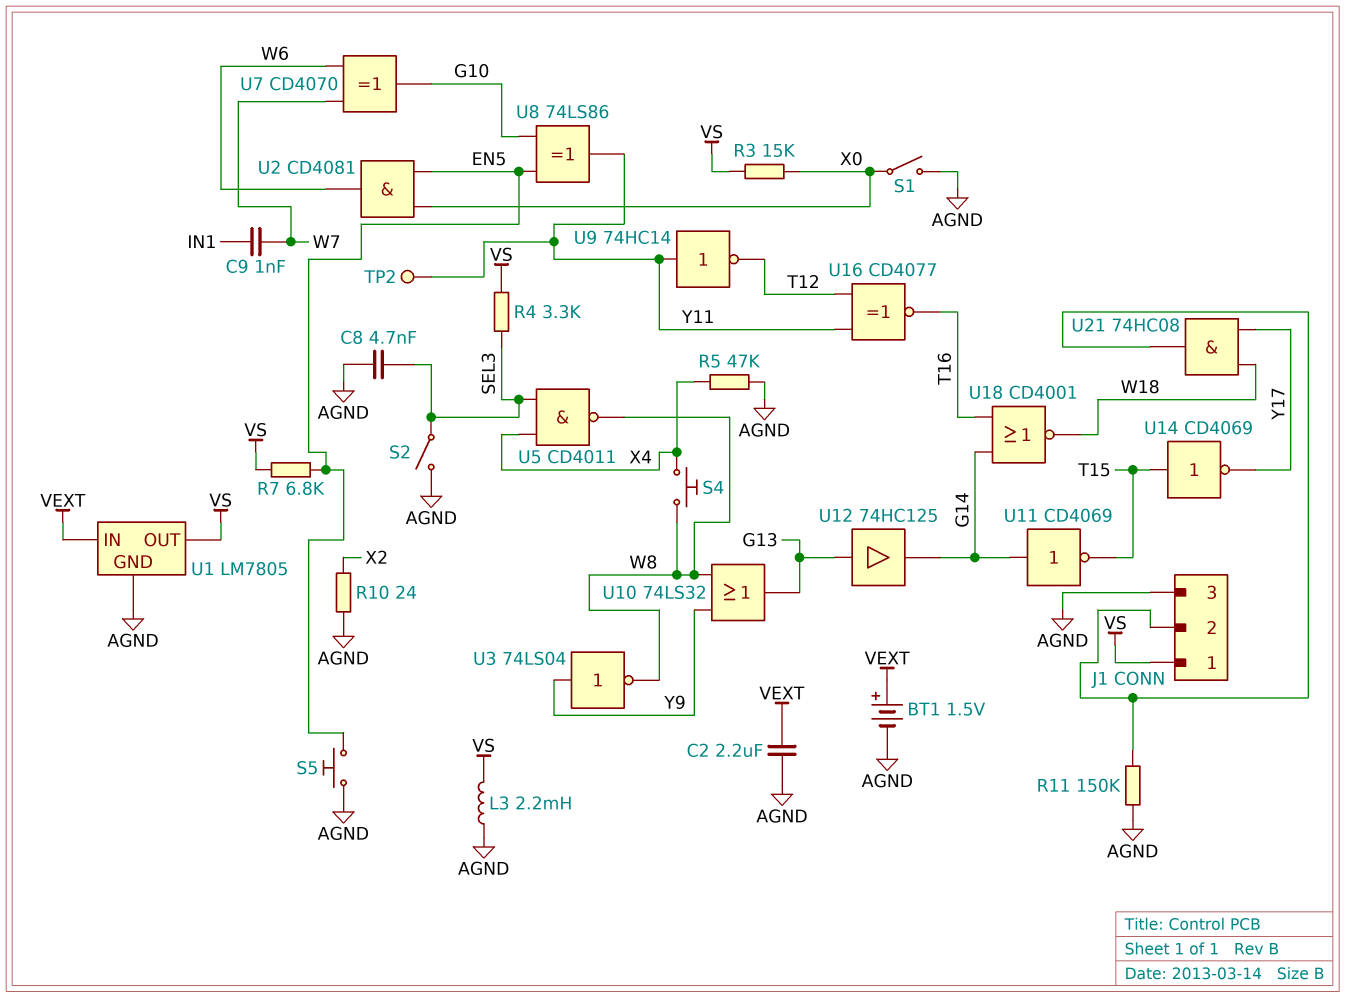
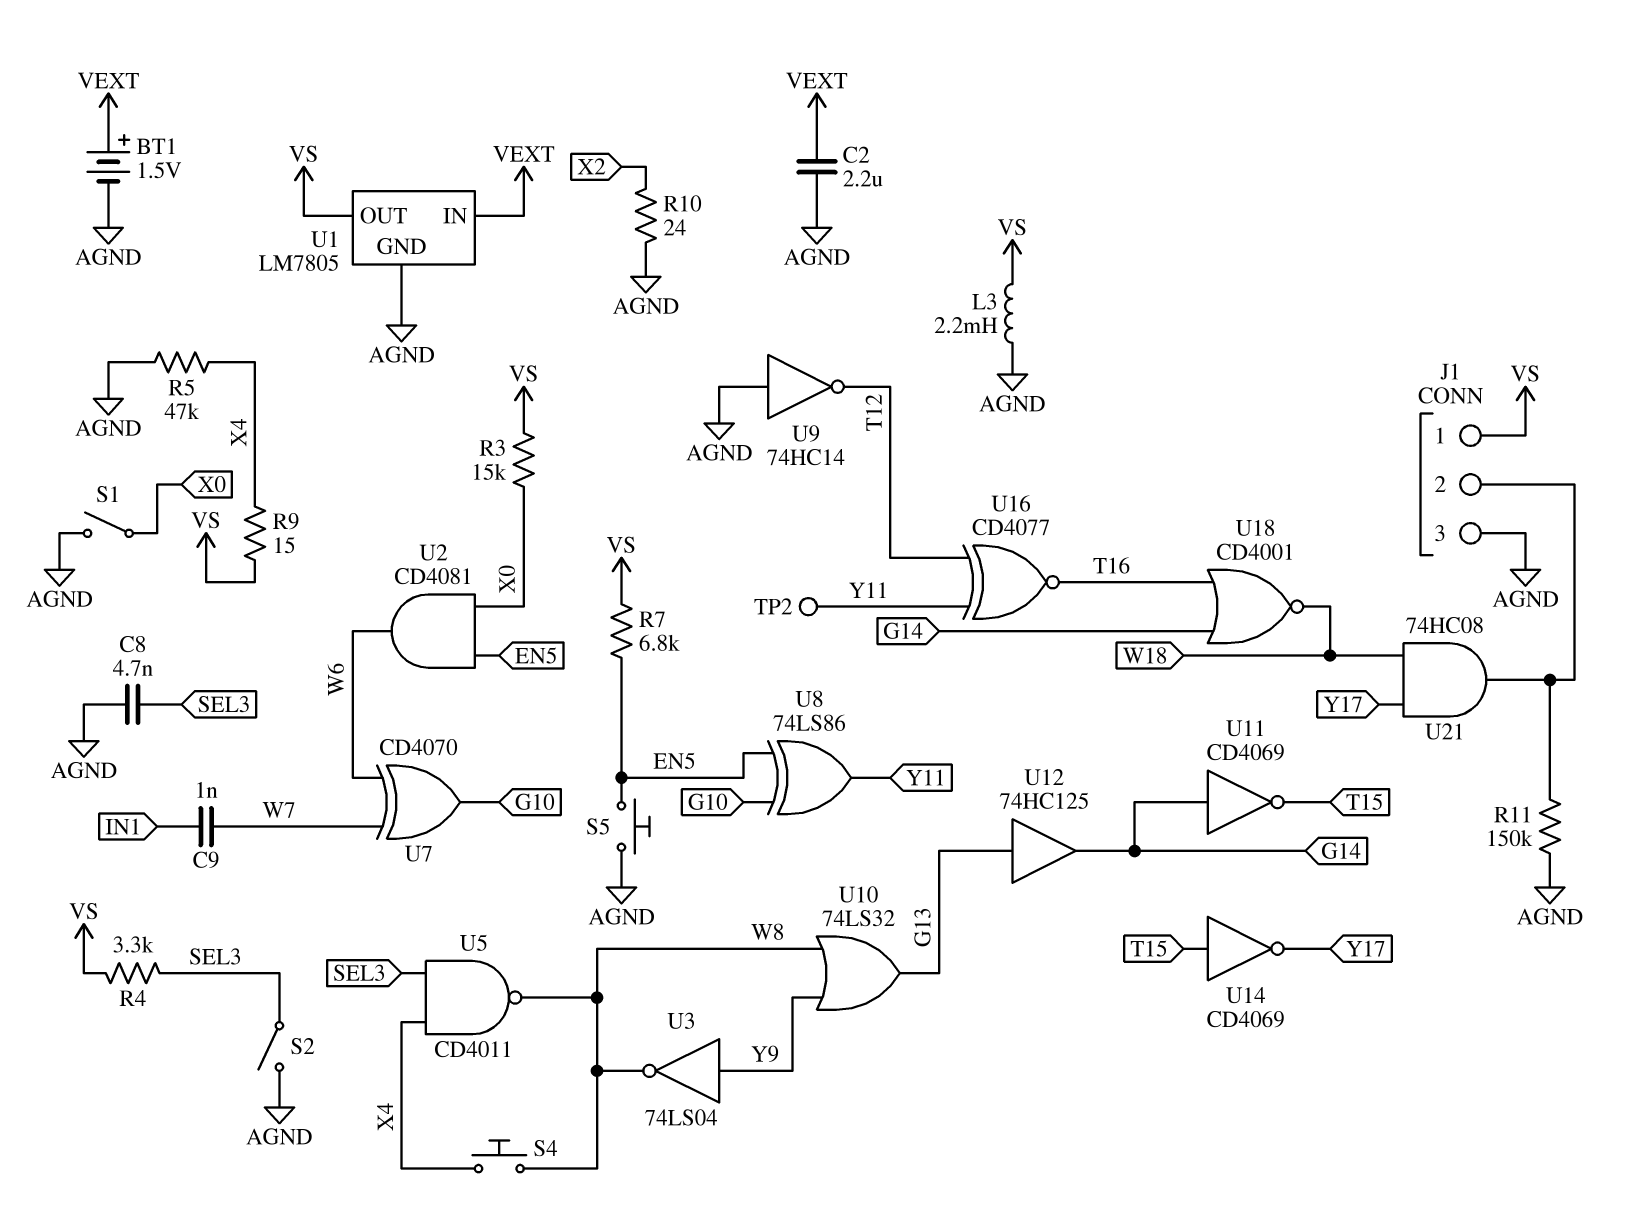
R9: none -> 15 (VS, X4)
U9: NOT 74HC14 (in Y11, out T12) -> NOT 74HC14 (in AGND, out T12)

